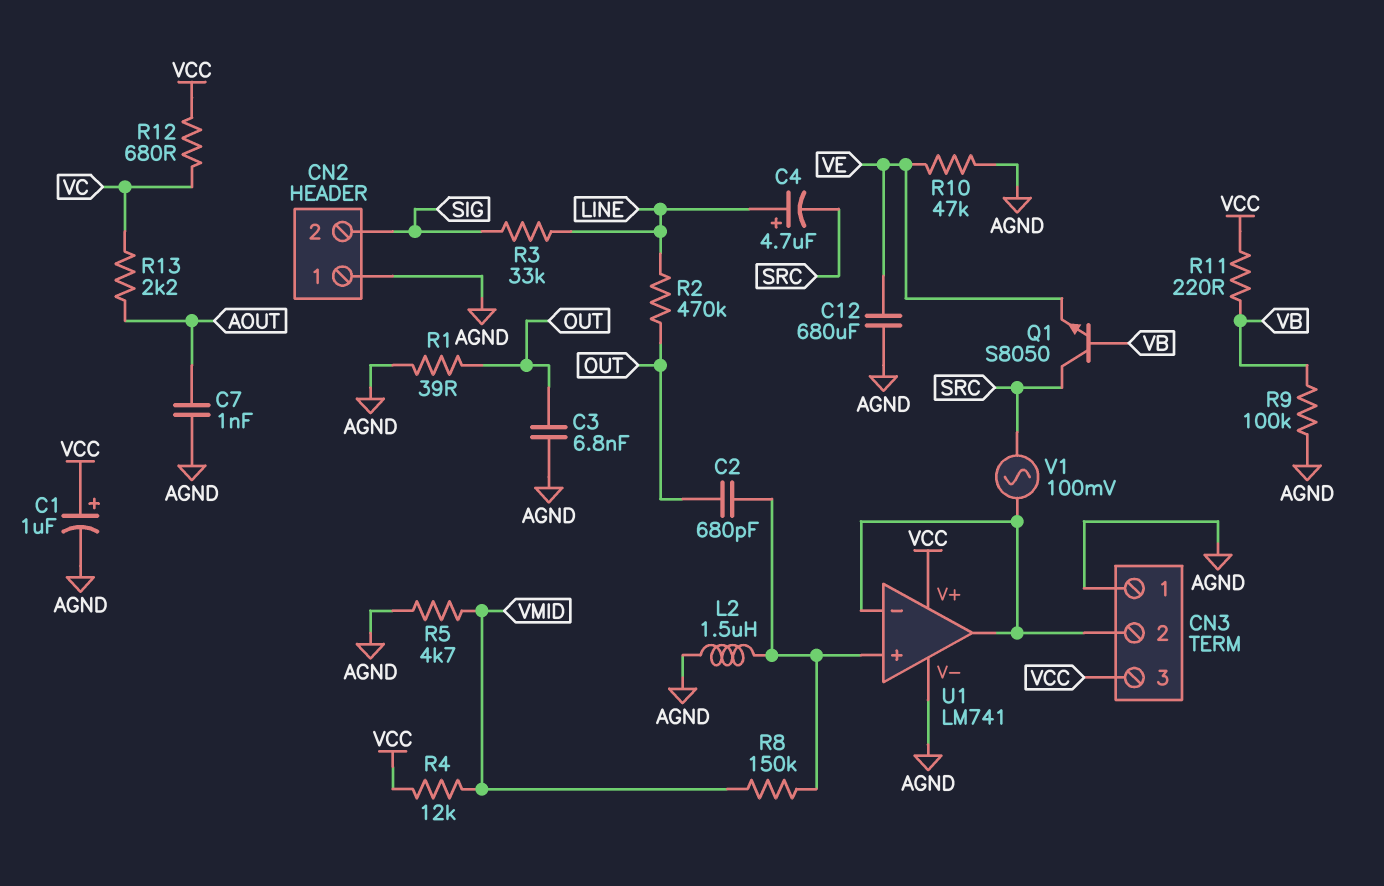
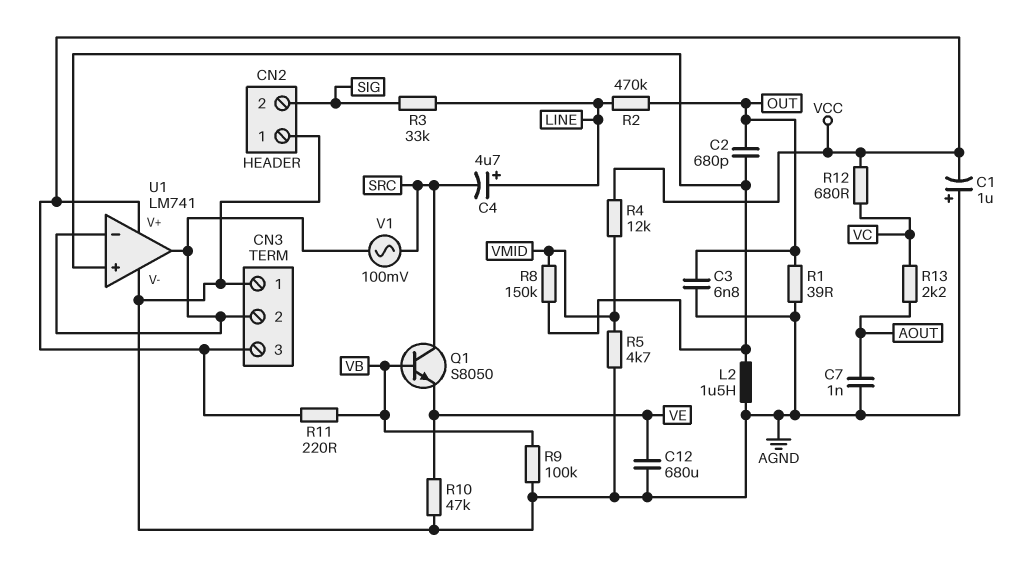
C1: 1uF (plus VCC, minus AGND) -> 1uF (plus AGND, minus VCC)

